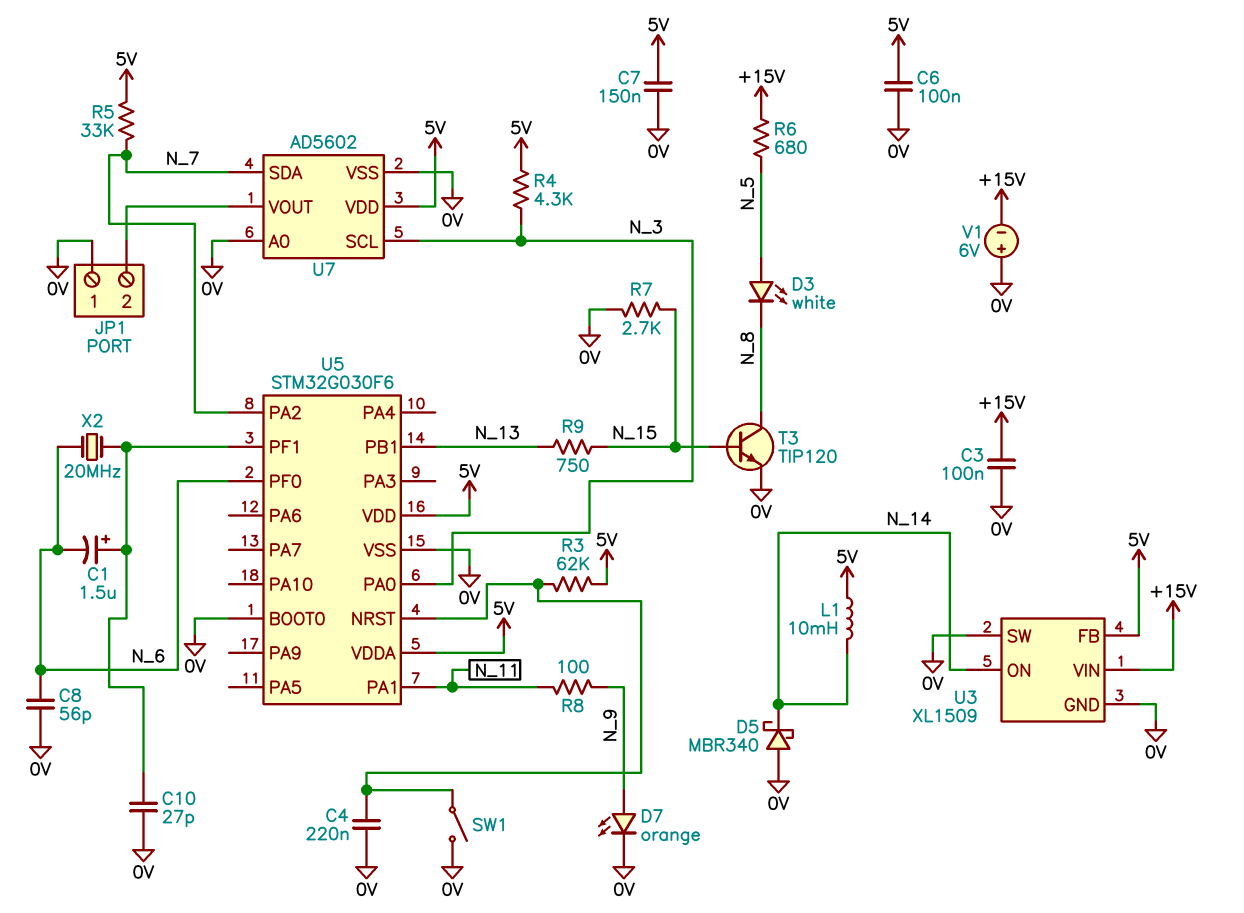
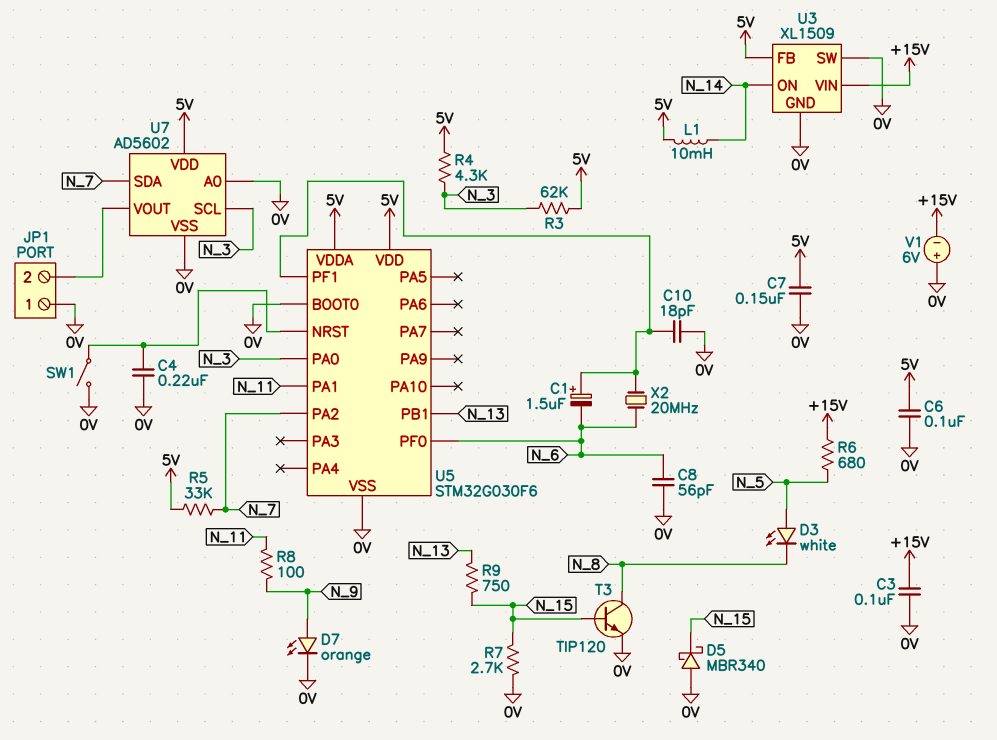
C10: 27pF (0V, U5/PF1) -> 18pF (0V, U5/PF1)
D5: schottky MBR340 (A 0V, K N_14) -> schottky MBR340 (A 0V, K N_15)
R3: 62k (5V, U5/NRST) -> 62k (5V, N_3)

